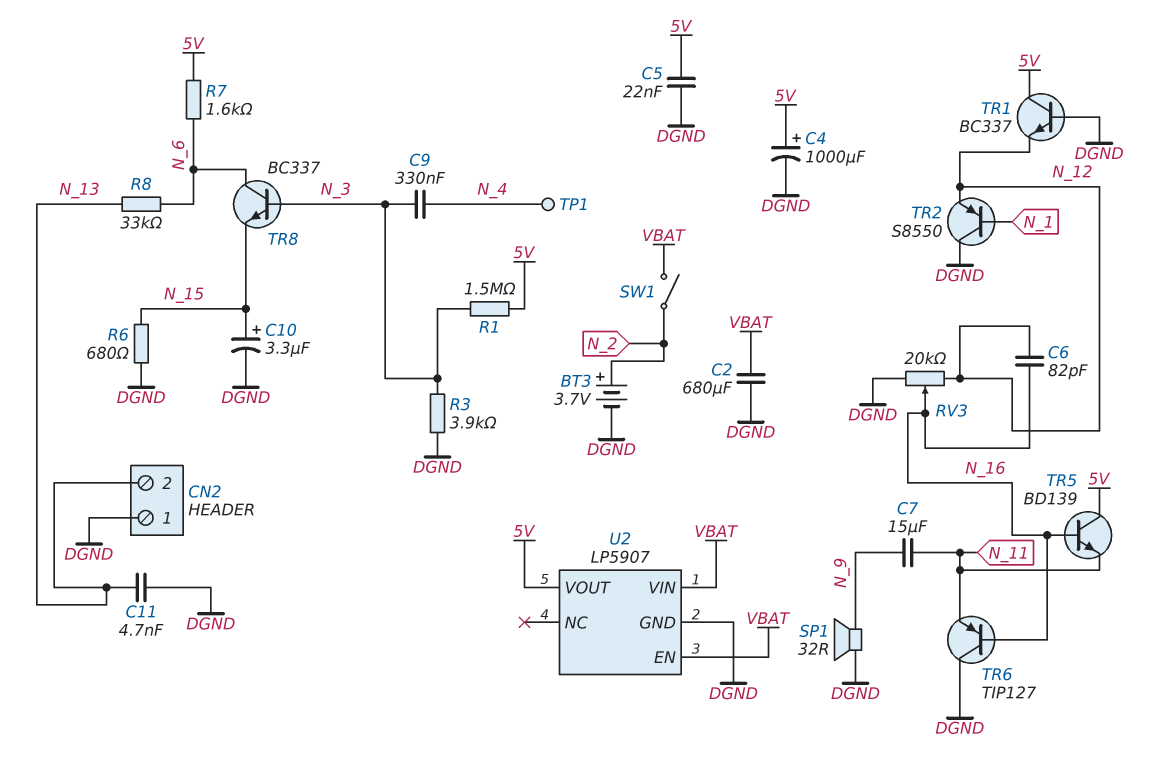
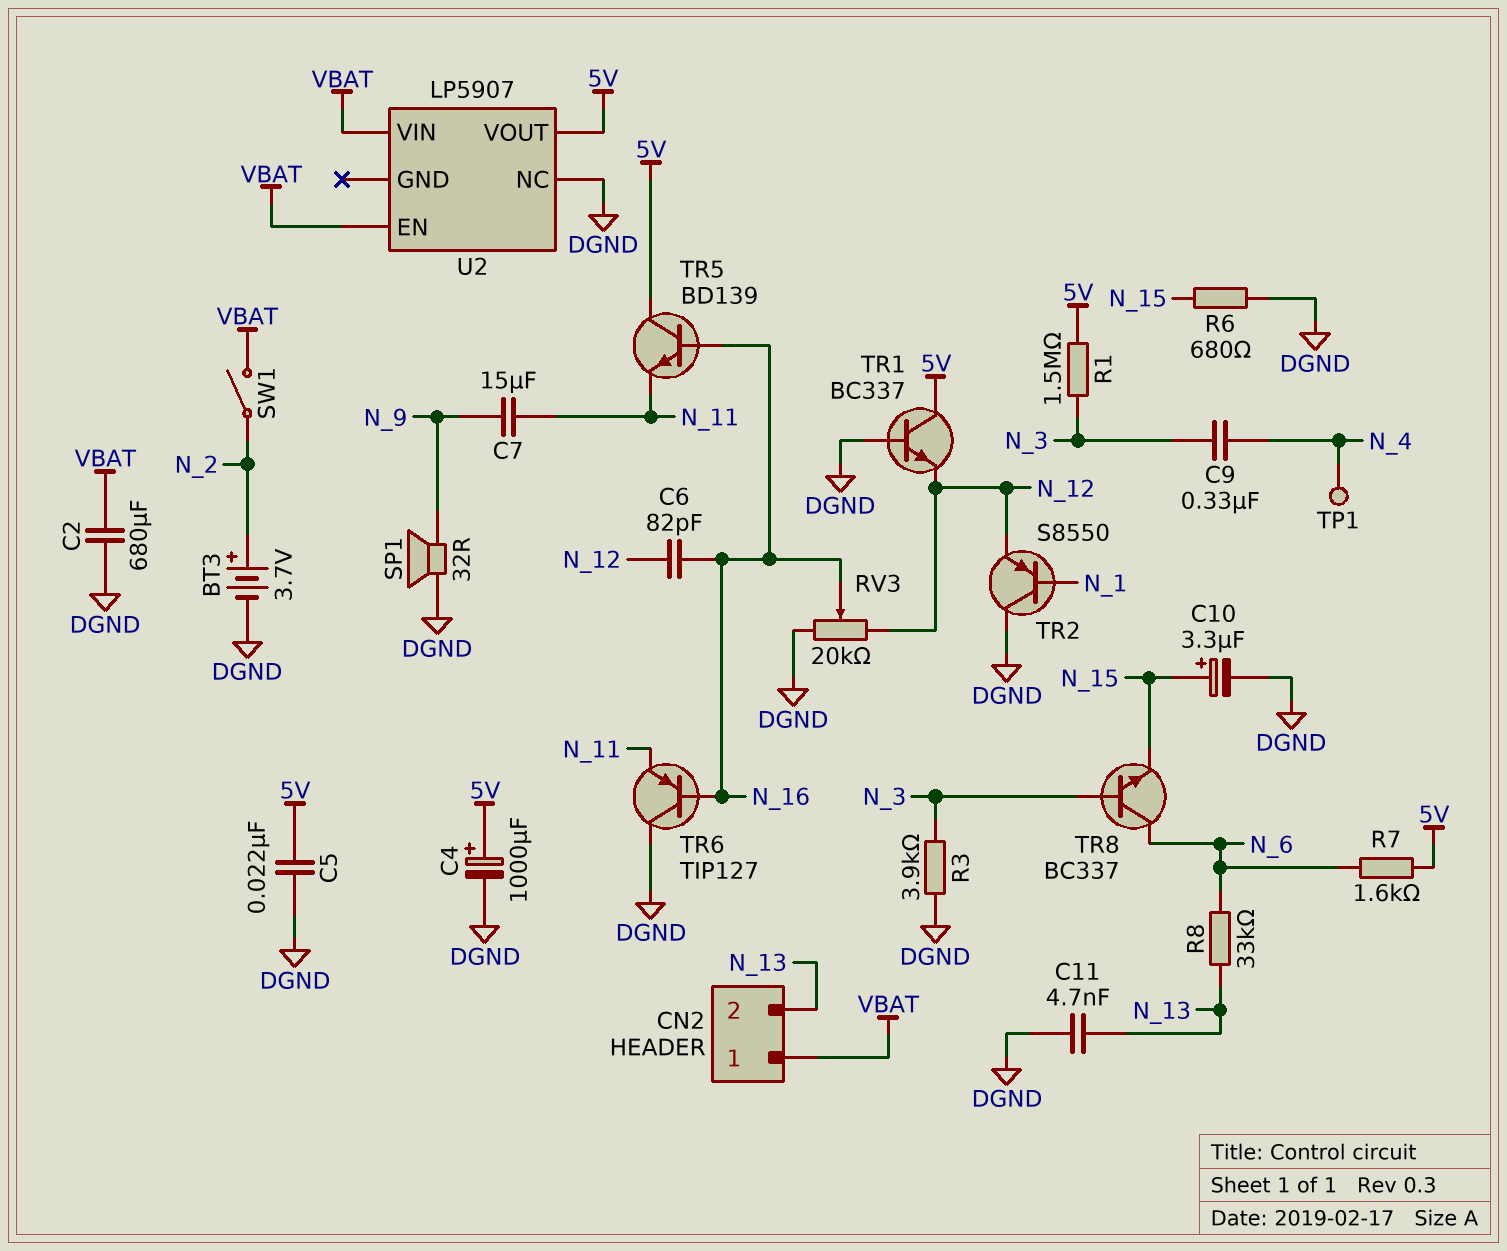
CN2 pin 1: DGND -> VBAT
U2 pin GND: DGND -> none
U2 pin NC: none -> DGND

